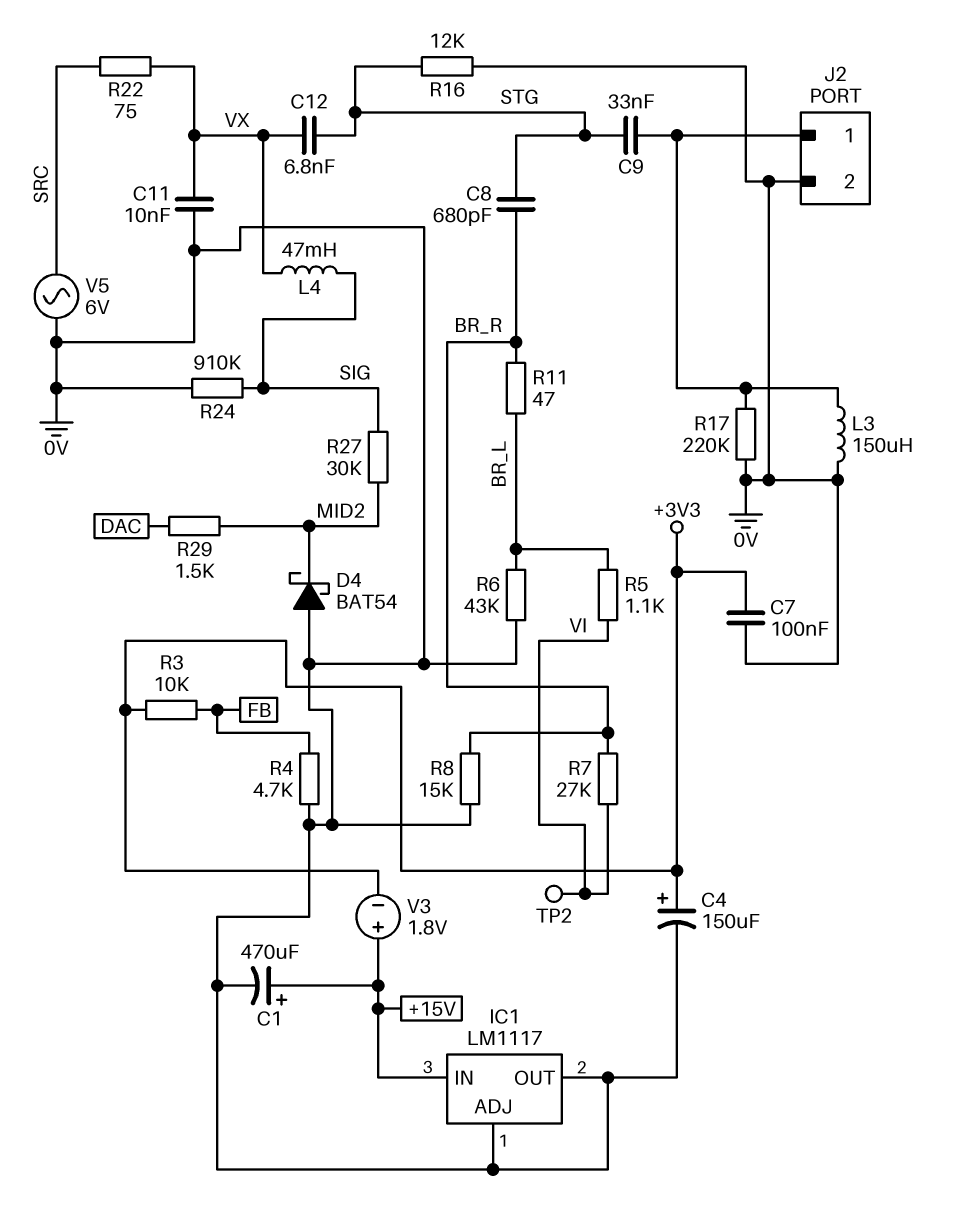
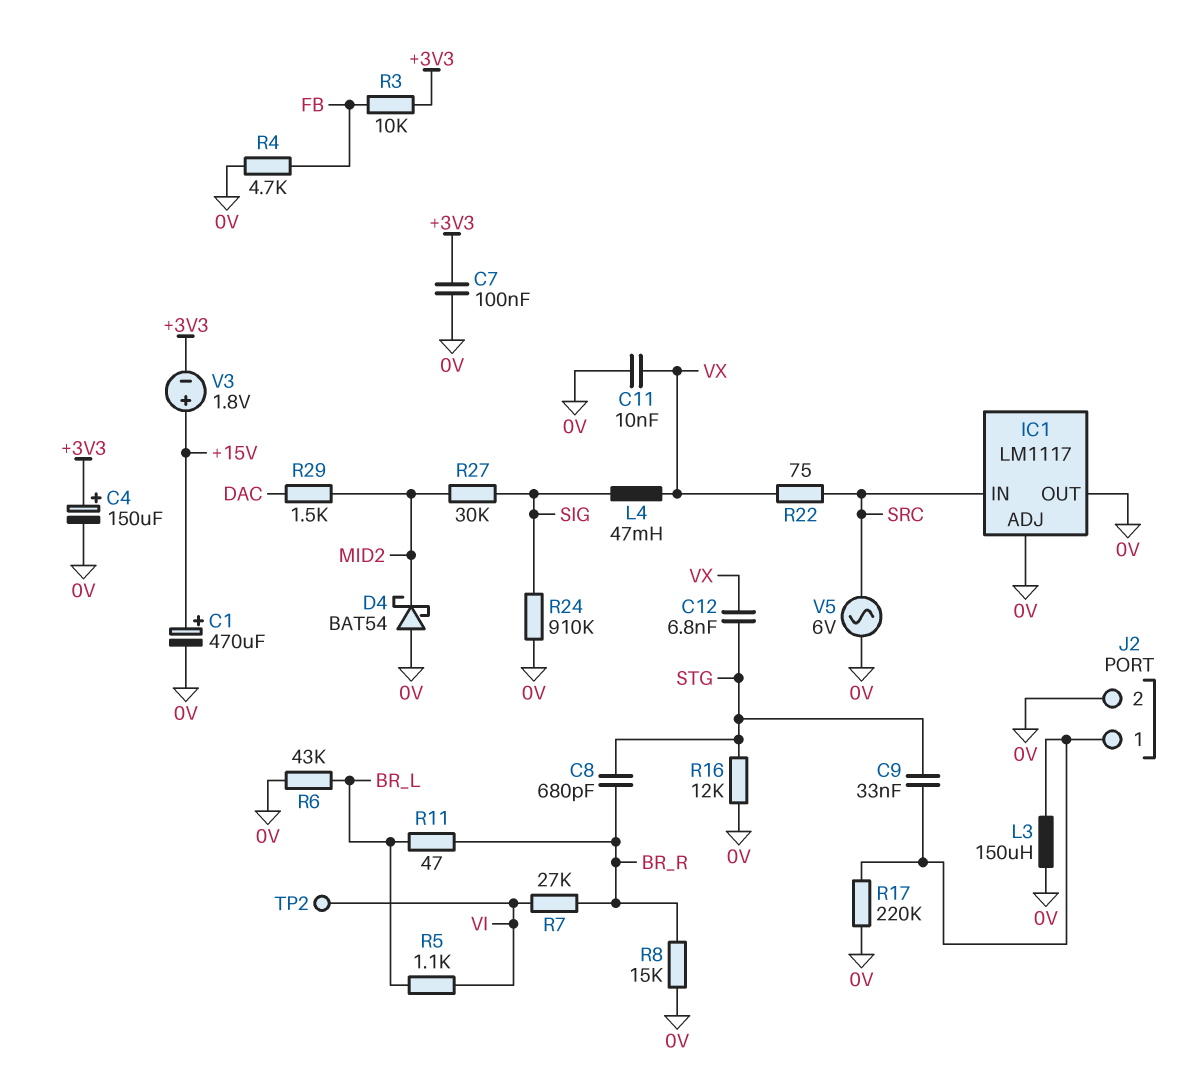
IC1 pin IN: +15V -> SRC

